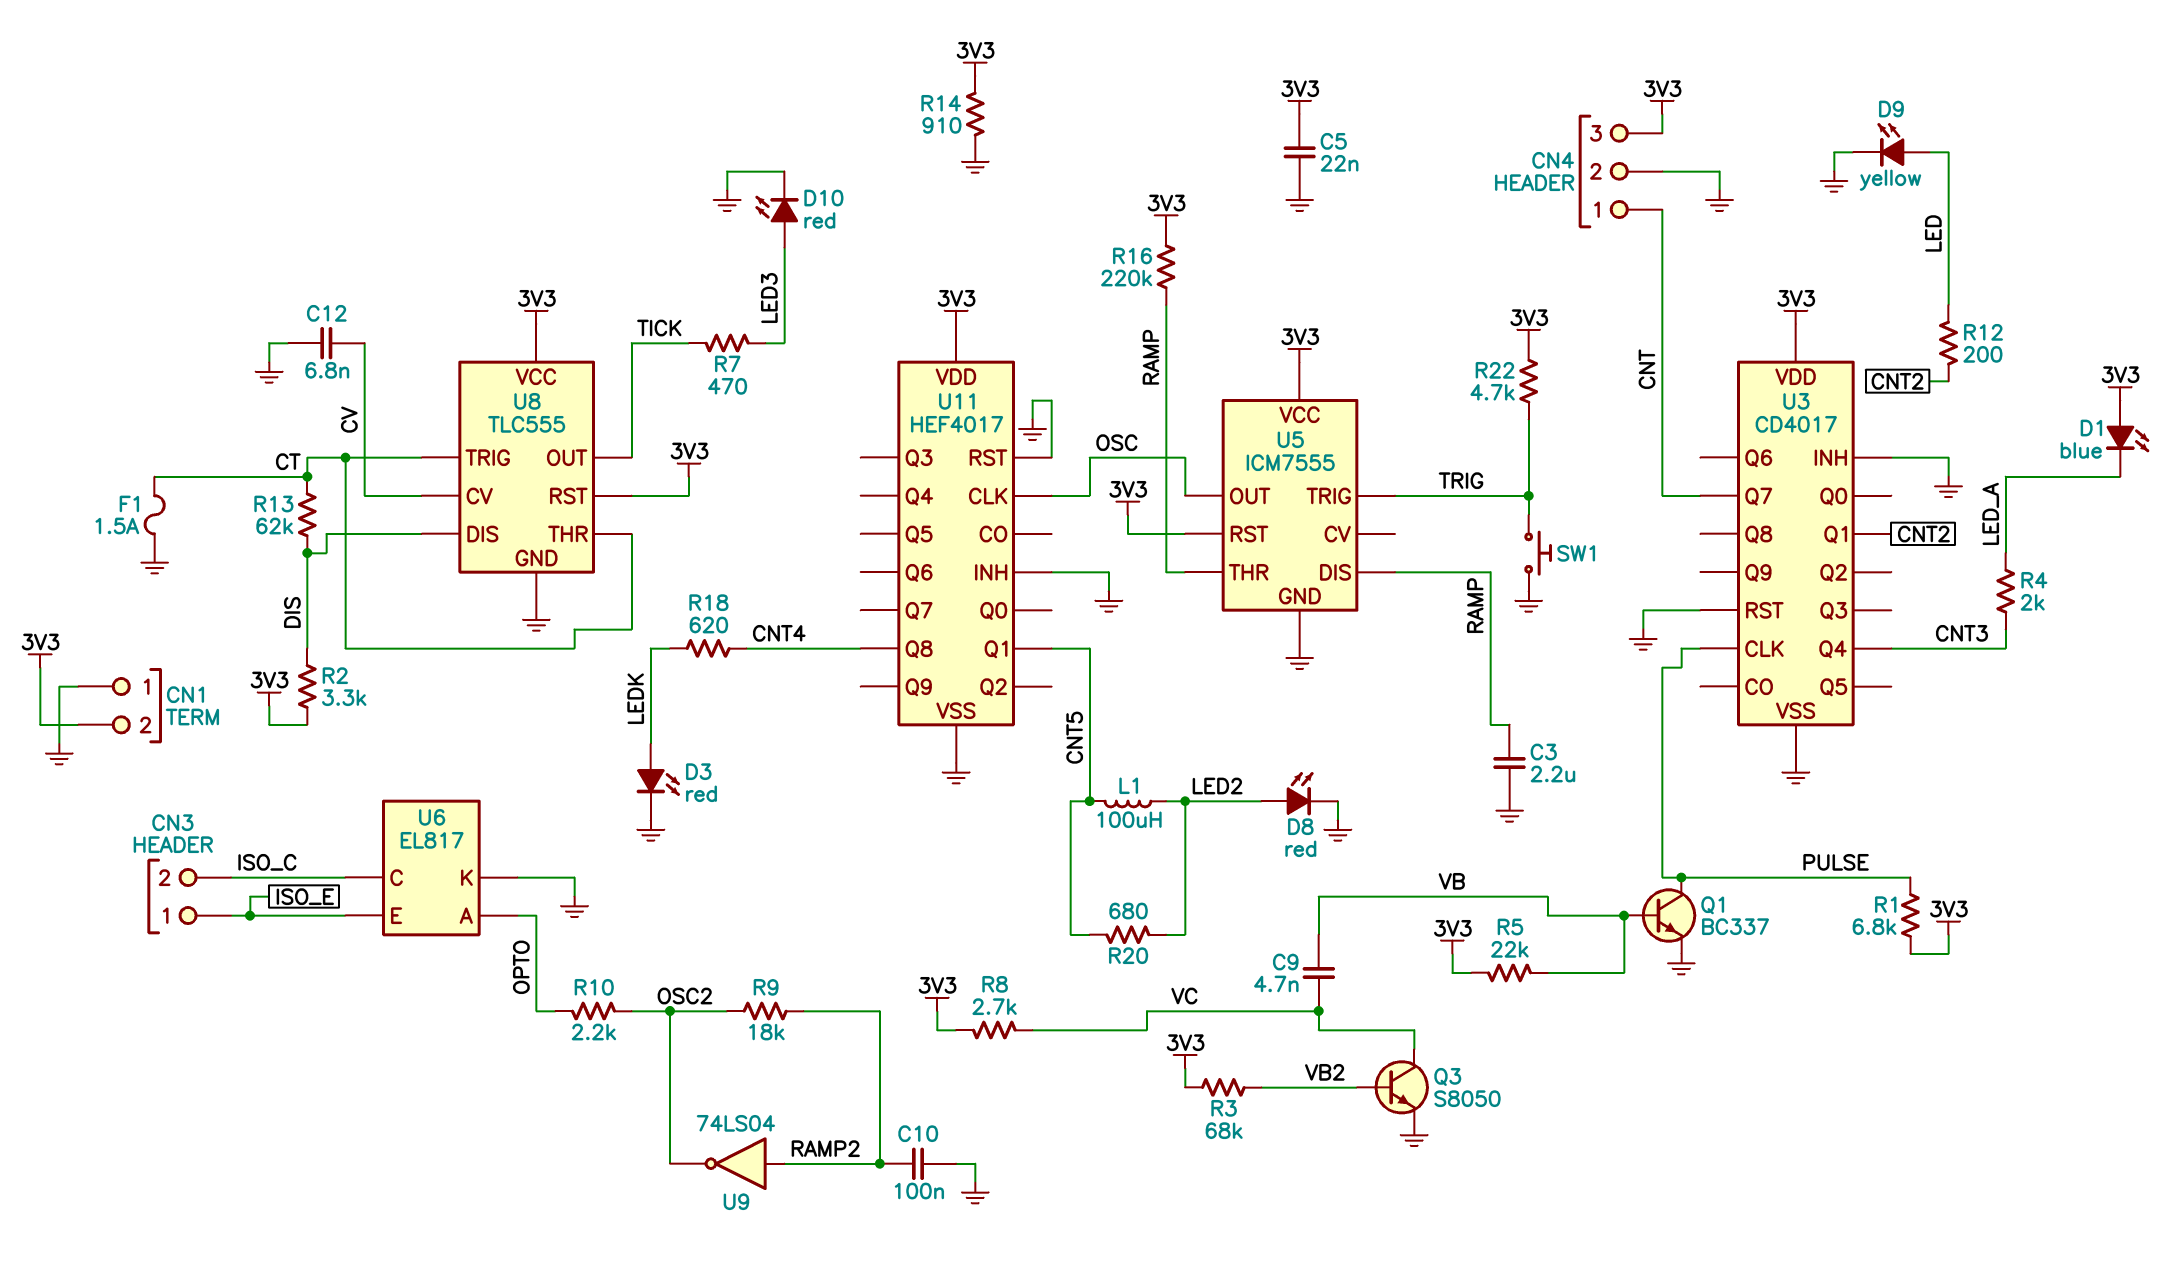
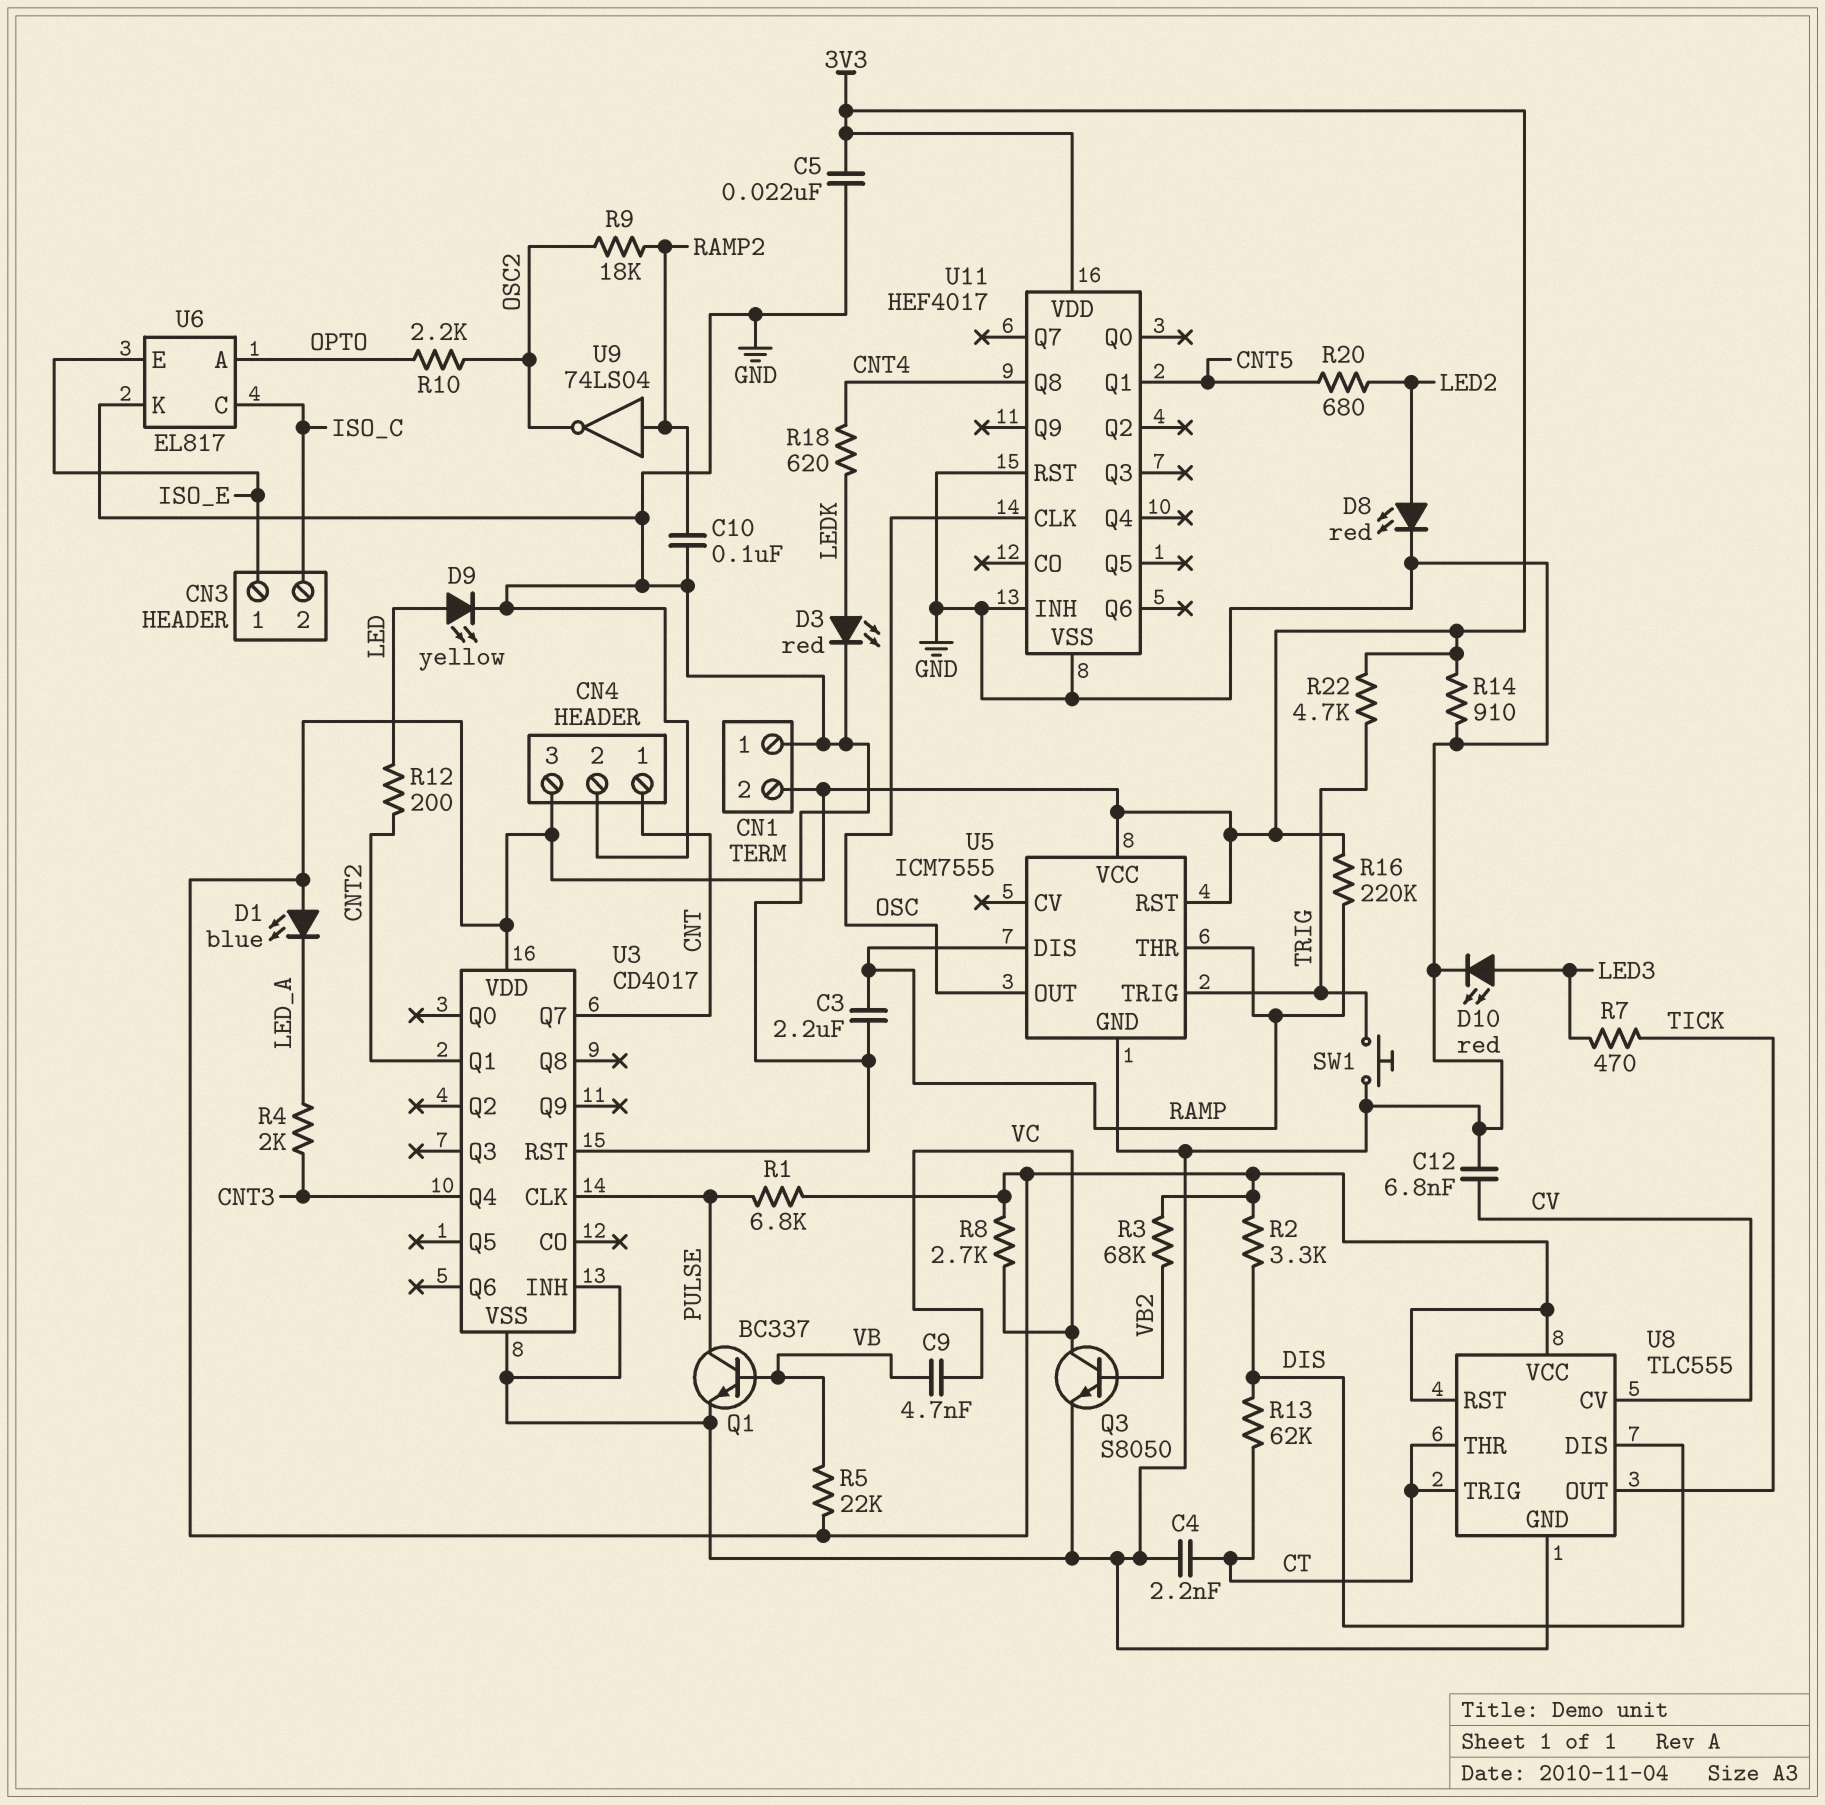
C4: none -> 2.2nF (CT, GND)
F1: 1.5A (CT, GND) -> none
L1: 100uH (CNT5, LED2) -> none

